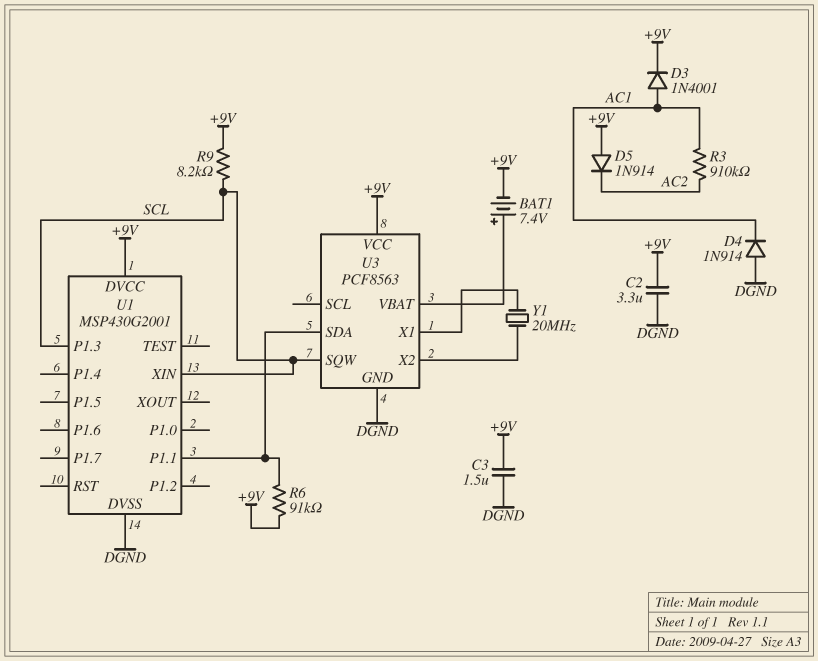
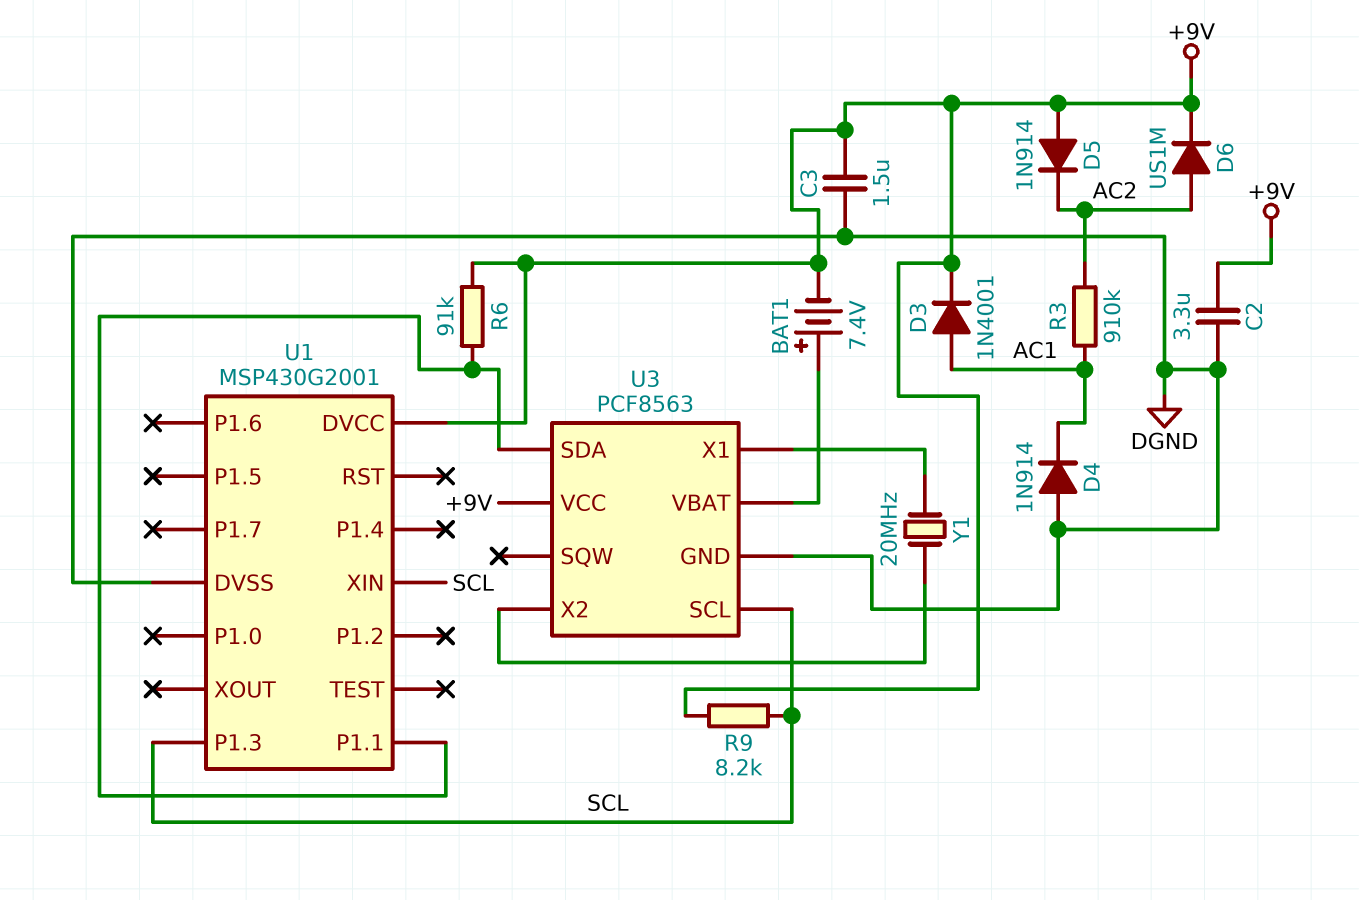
D6: none -> diode US1M (A AC2, K +9V)
U3 pin SCL: none -> SCL
U3 pin SQW: SCL -> none

